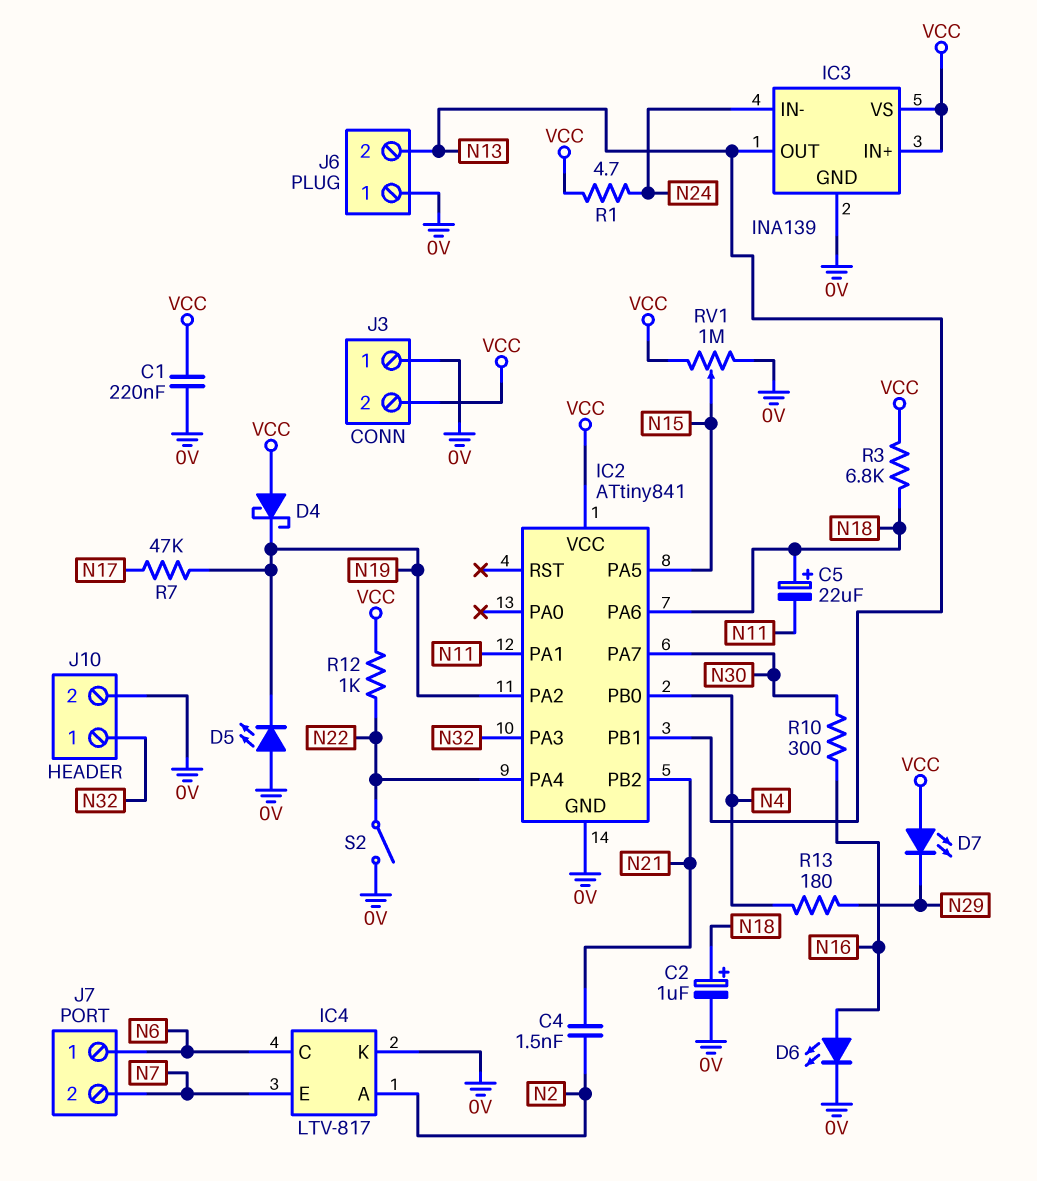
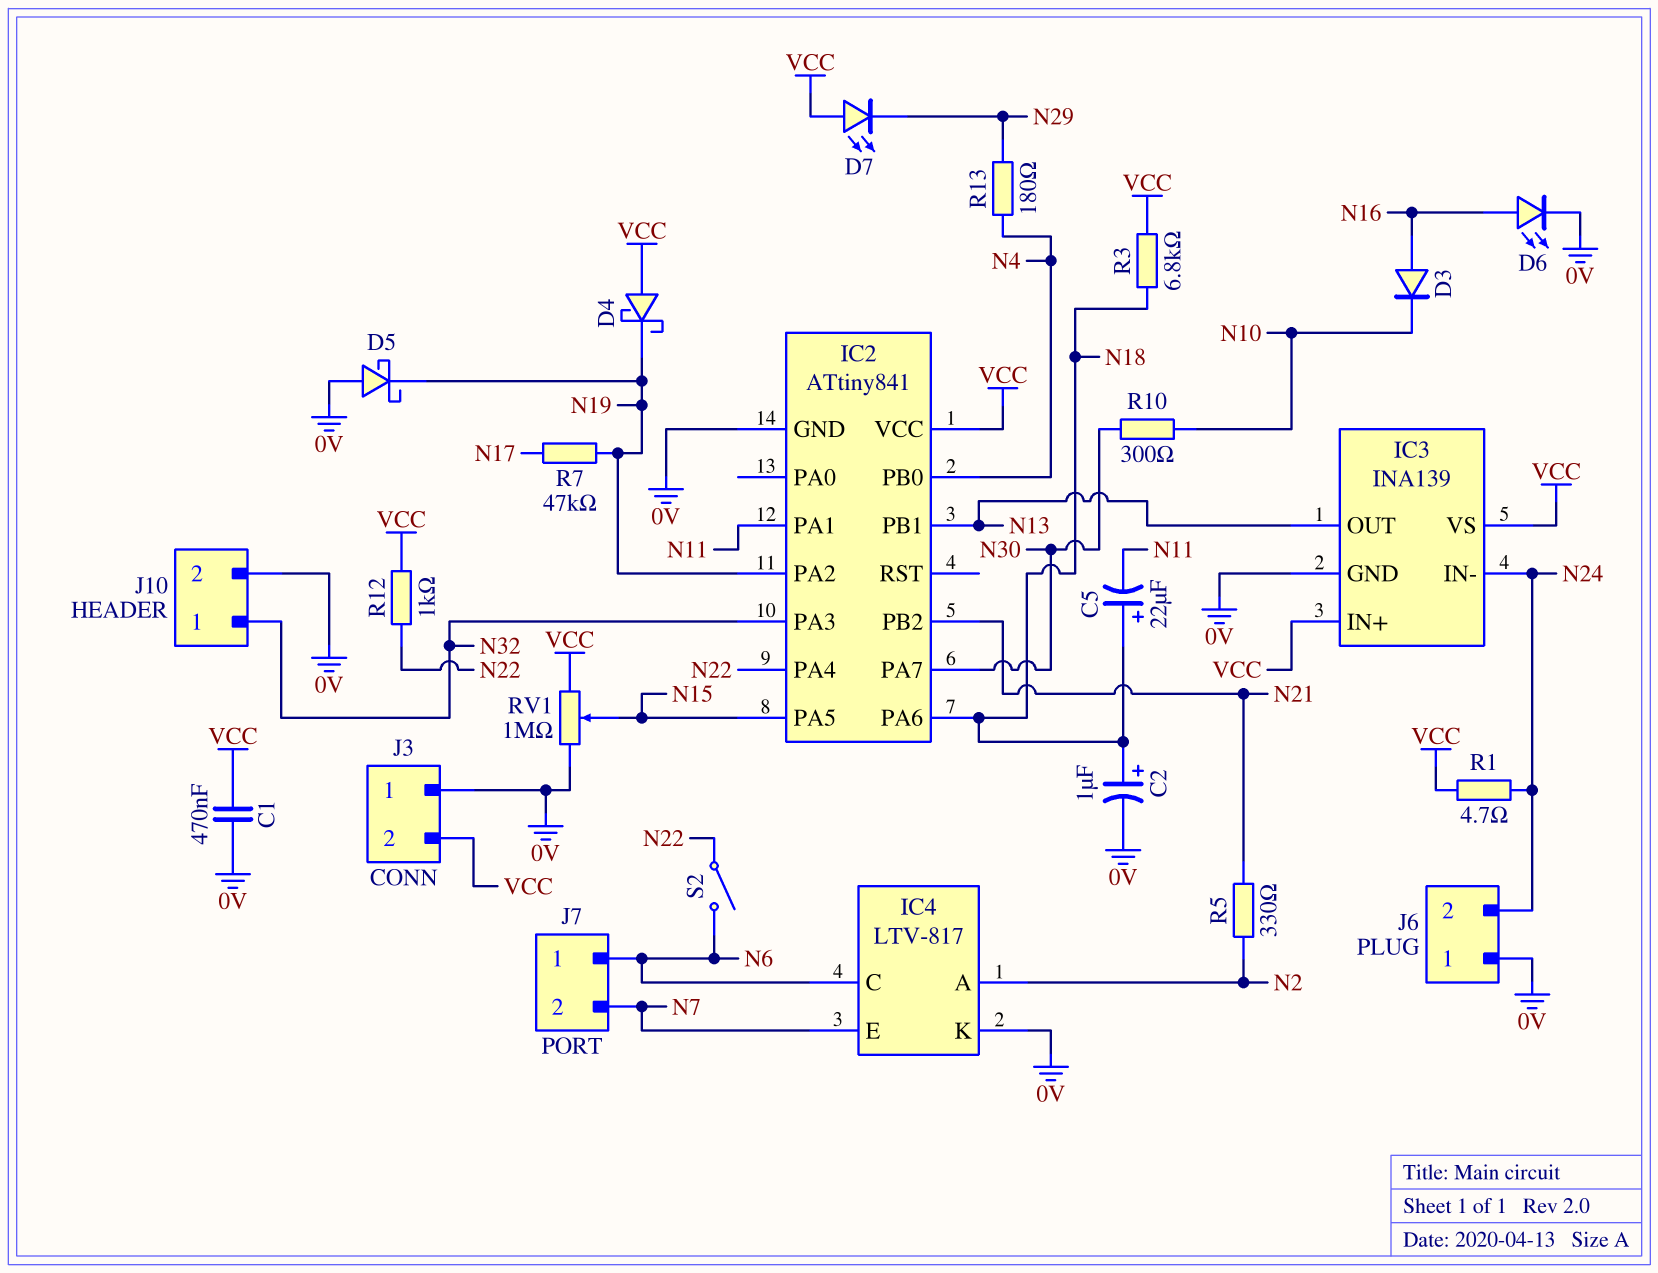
C1: 220nF (0V, VCC) -> 470nF (0V, VCC)
C4: 1.5nF (N2, N21) -> none
D3: none -> diode (A N16, K N10)
D5: LED (A 0V, K N19) -> schottky (A 0V, K N19)
J6 pin 2: N13 -> N24
R5: none -> 330 (N2, N21)
R10: 300 (N16, N30) -> 300 (N10, N30)
S2: switch (0V, N22) -> switch (N6, N22)

